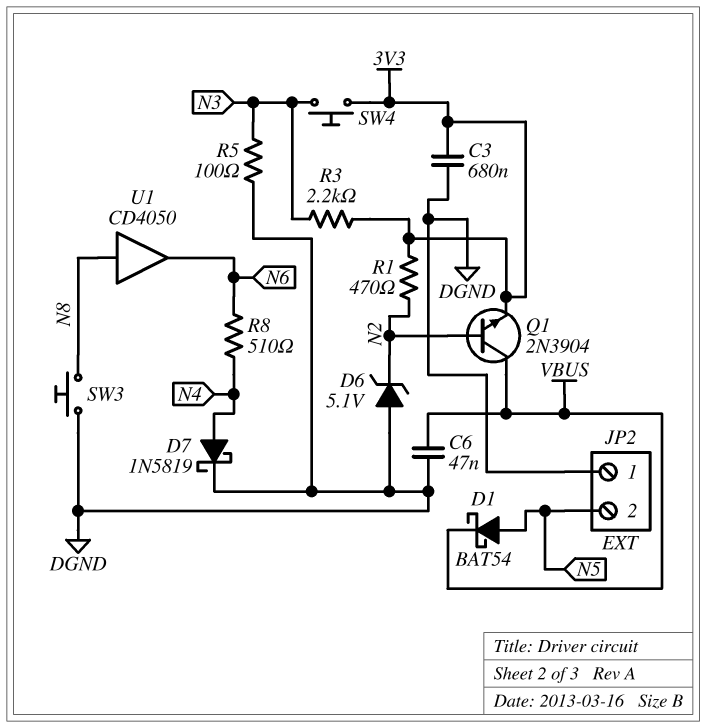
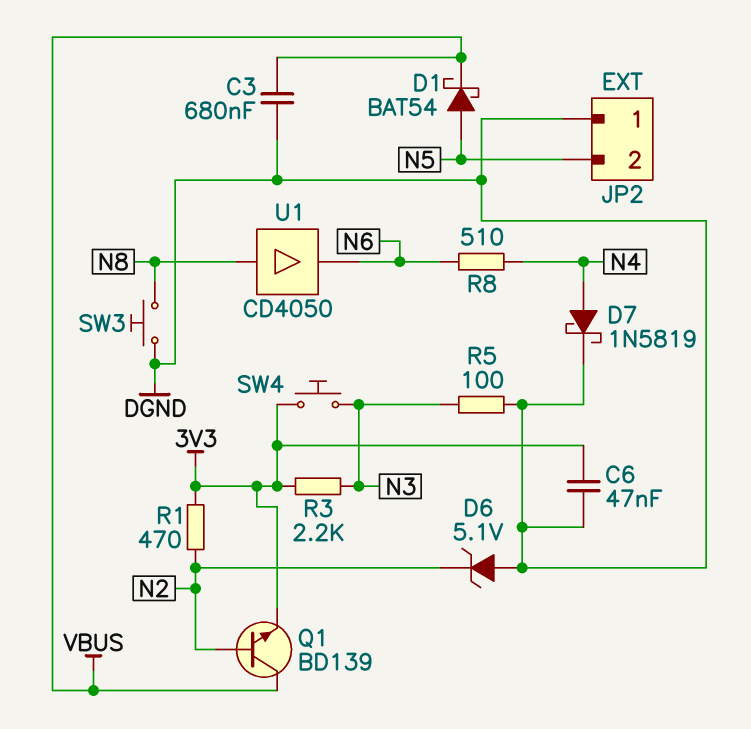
C3: 680nF (3V3, DGND) -> 680nF (DGND, VBUS)
C6: 47nF (DGND, VBUS) -> 47nF (3V3, DGND)
Q1: NPN 2N3904 (B N2, C VBUS, E 3V3) -> NPN BD139 (B N2, C VBUS, E 3V3)

